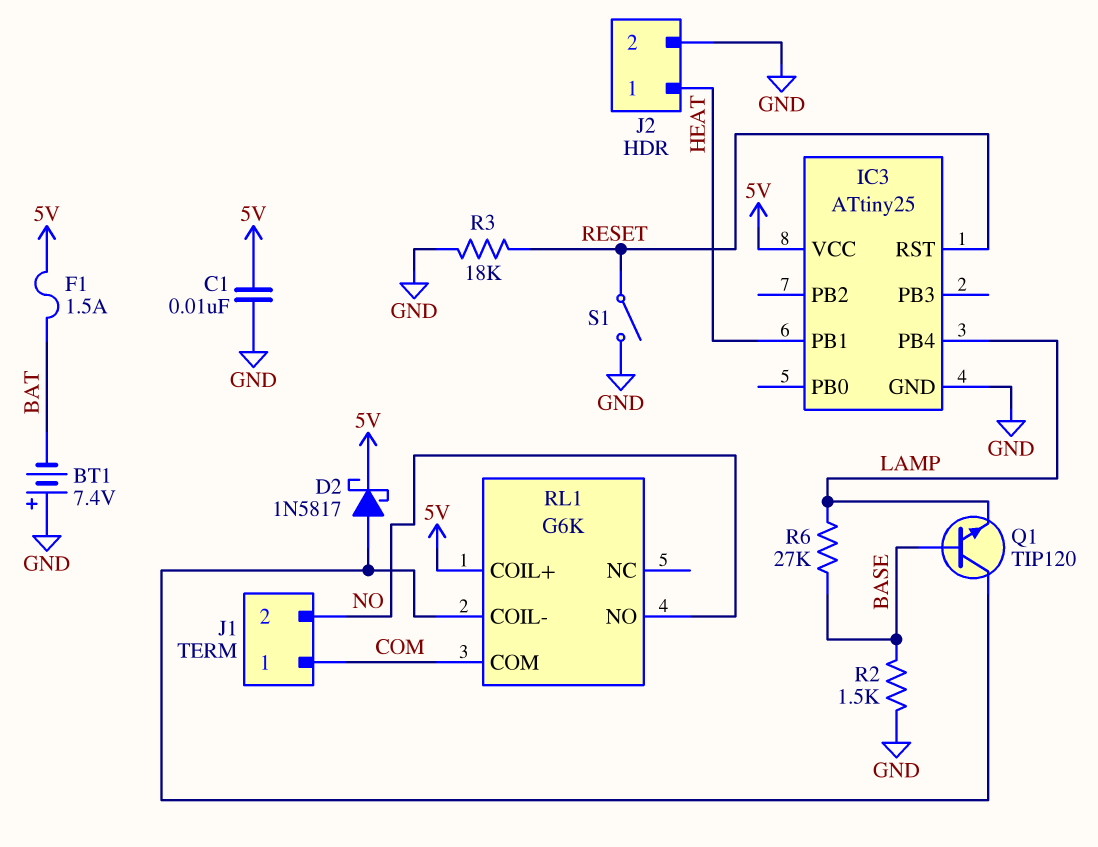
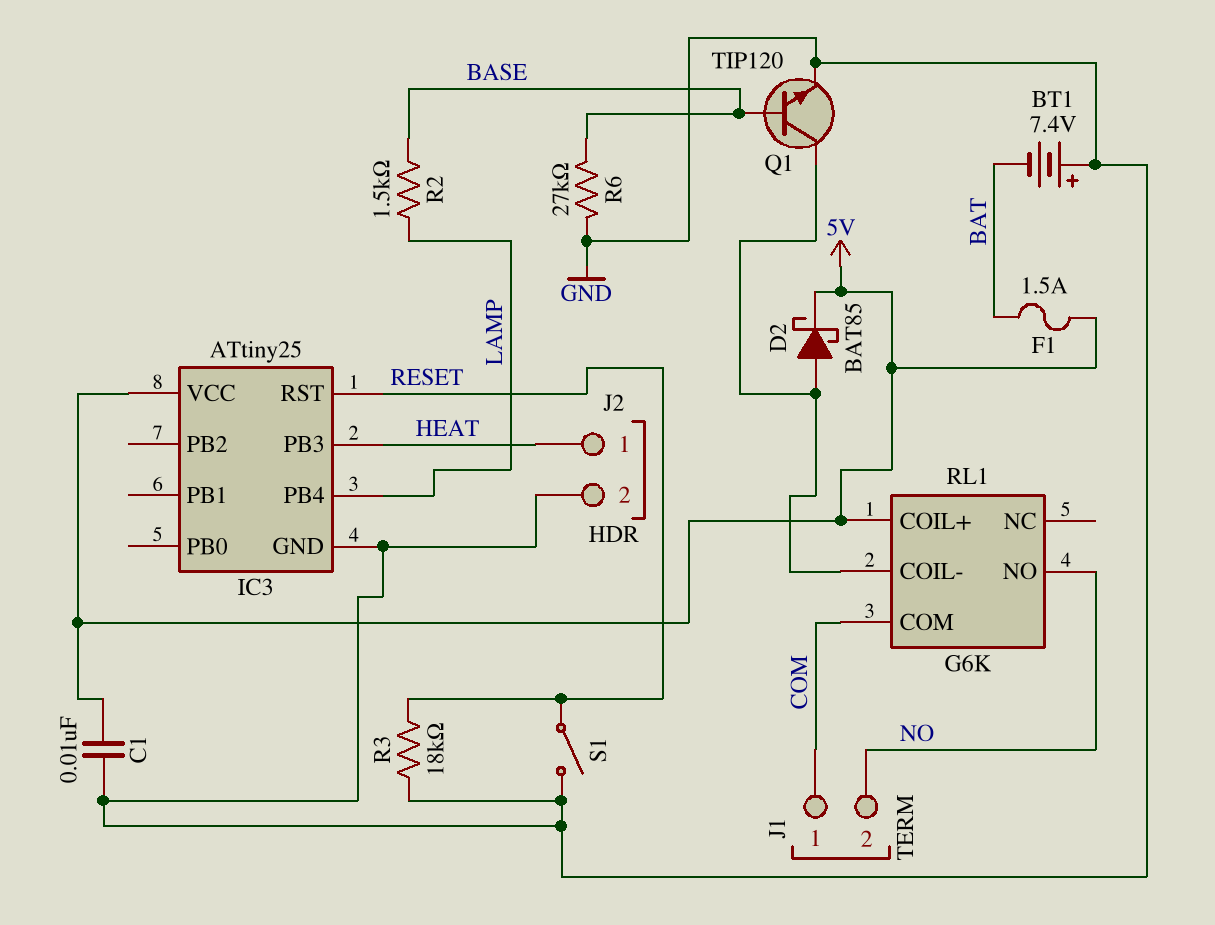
D2: schottky 1N5817 (A RL1/COIL-, K 5V) -> schottky BAT85 (A RL1/COIL-, K 5V)
IC3 pin PB1: HEAT -> none
IC3 pin PB3: none -> HEAT
Q1: NPN TIP120 (B BASE, C RL1/COIL-, E LAMP) -> NPN TIP120 (B BASE, C RL1/COIL-, E GND)
R2: 1.5k (BASE, GND) -> 1.5k (BASE, LAMP)
R6: 27k (BASE, LAMP) -> 27k (BASE, GND)

